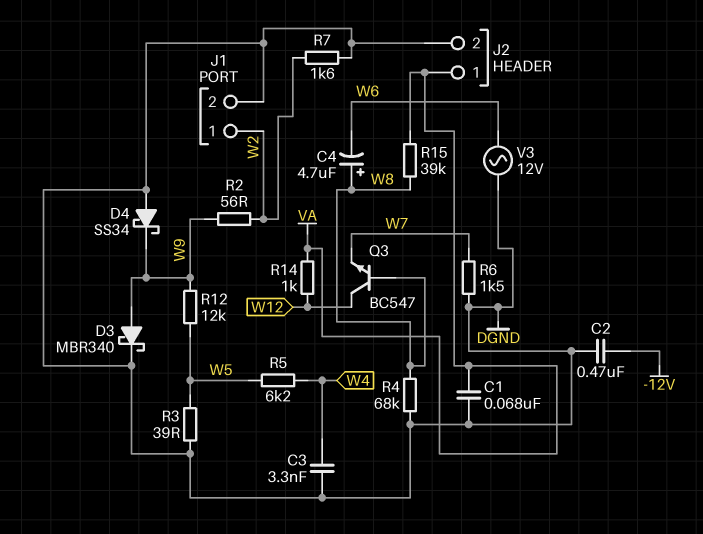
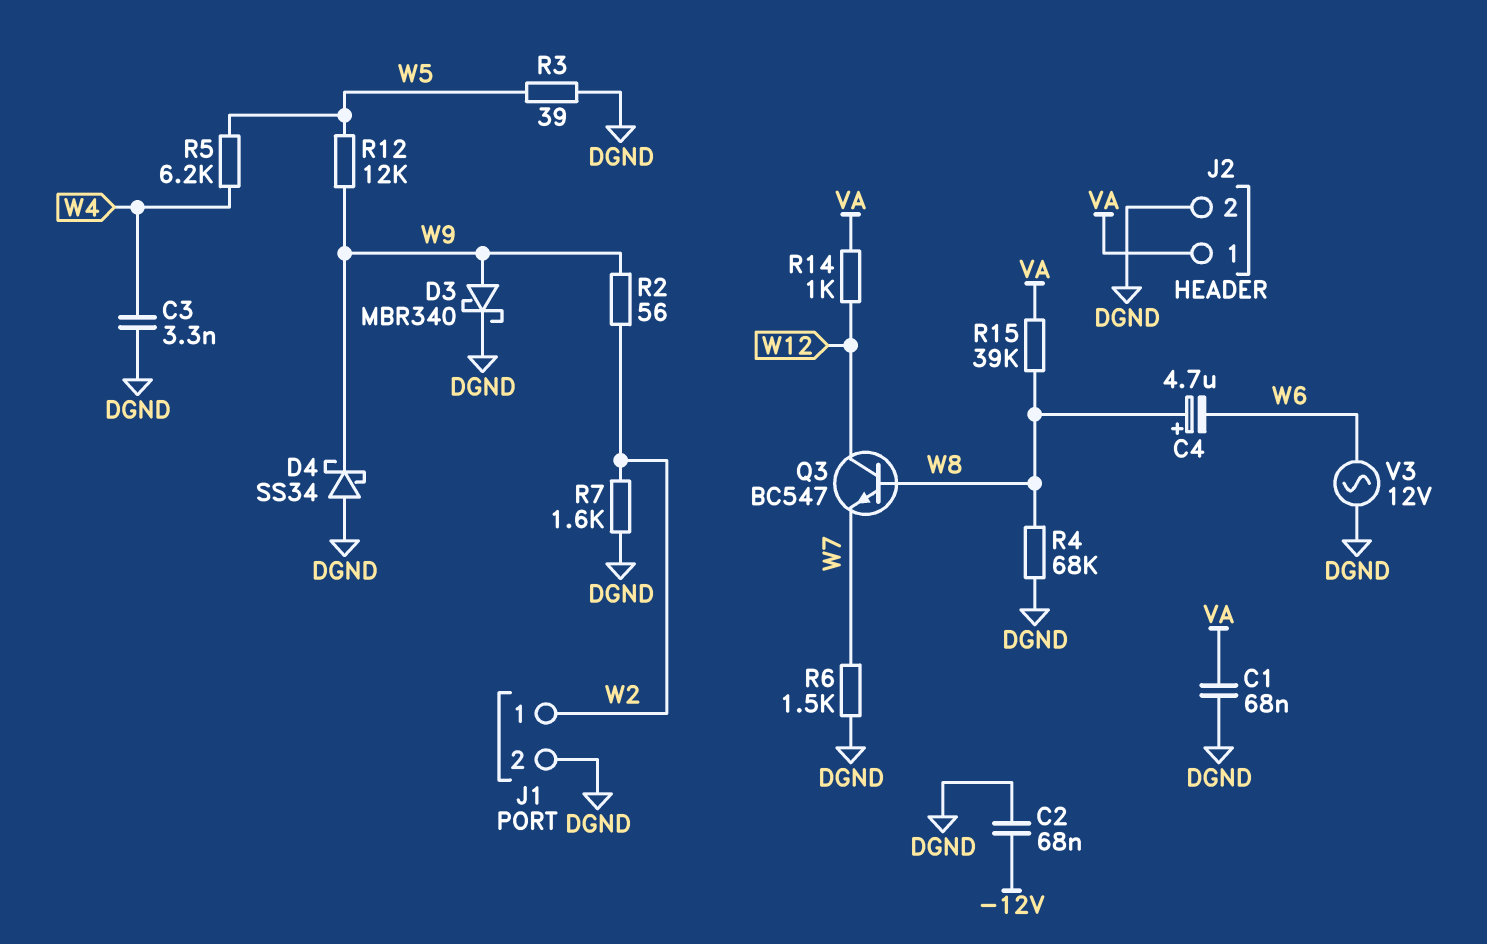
C2: 470nF (-12V, DGND) -> 68nF (-12V, DGND)

